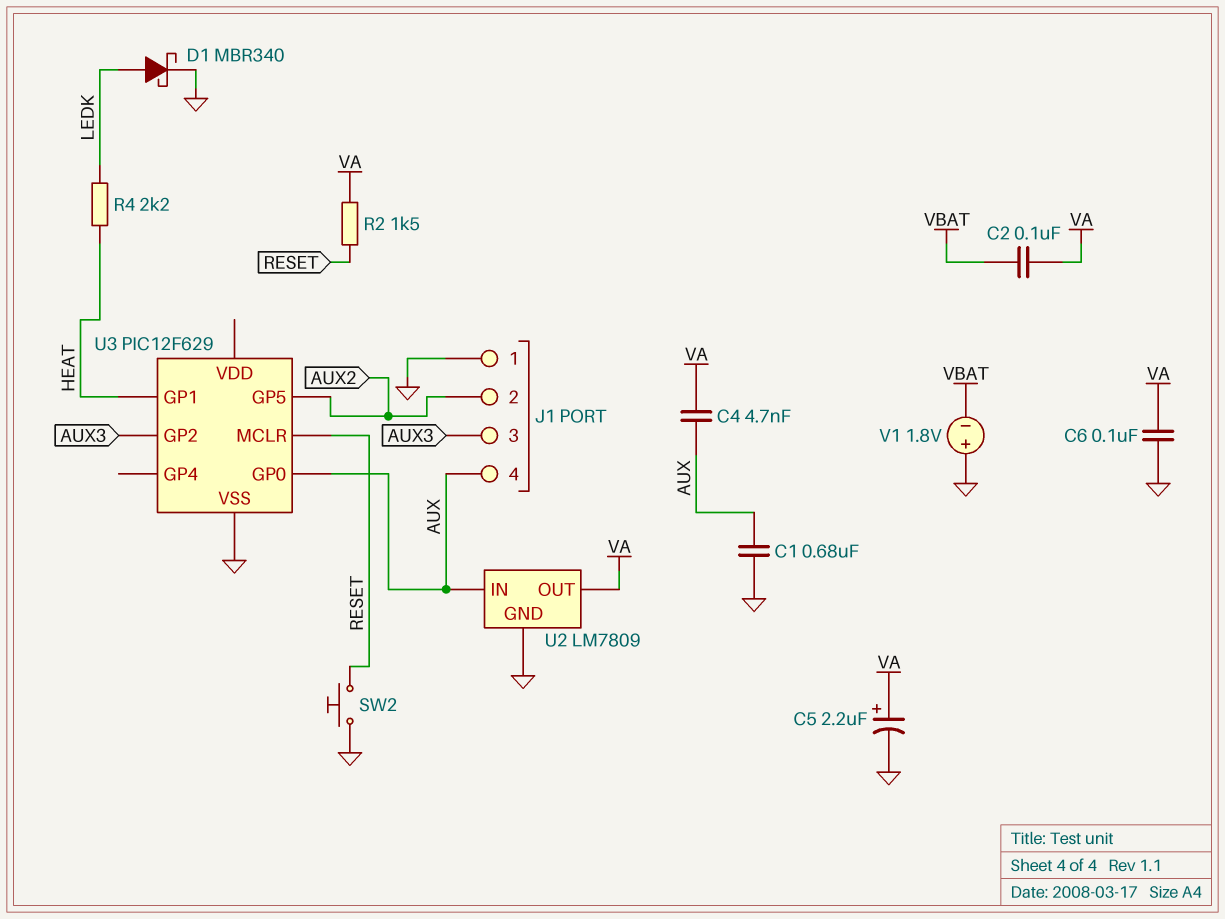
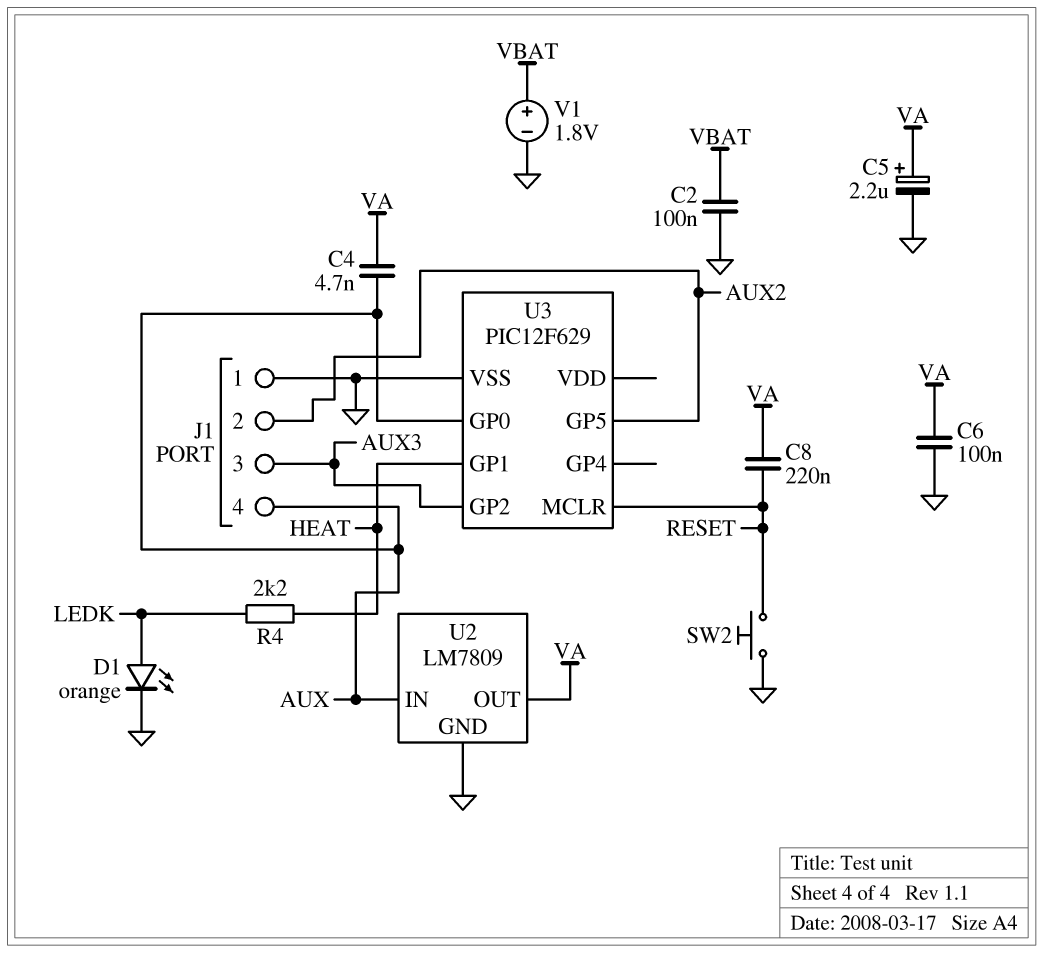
C1: 680nF (AUX, GND) -> none
C2: 100nF (VA, VBAT) -> 100nF (GND, VBAT)
C8: none -> 220nF (RESET, VA)
D1: schottky MBR340 (A LEDK, K GND) -> LED orange (A LEDK, K GND)
R2: 1.5k (RESET, VA) -> none
V1: 1.8V (plus GND, minus VBAT) -> 1.8V (plus VBAT, minus GND)

